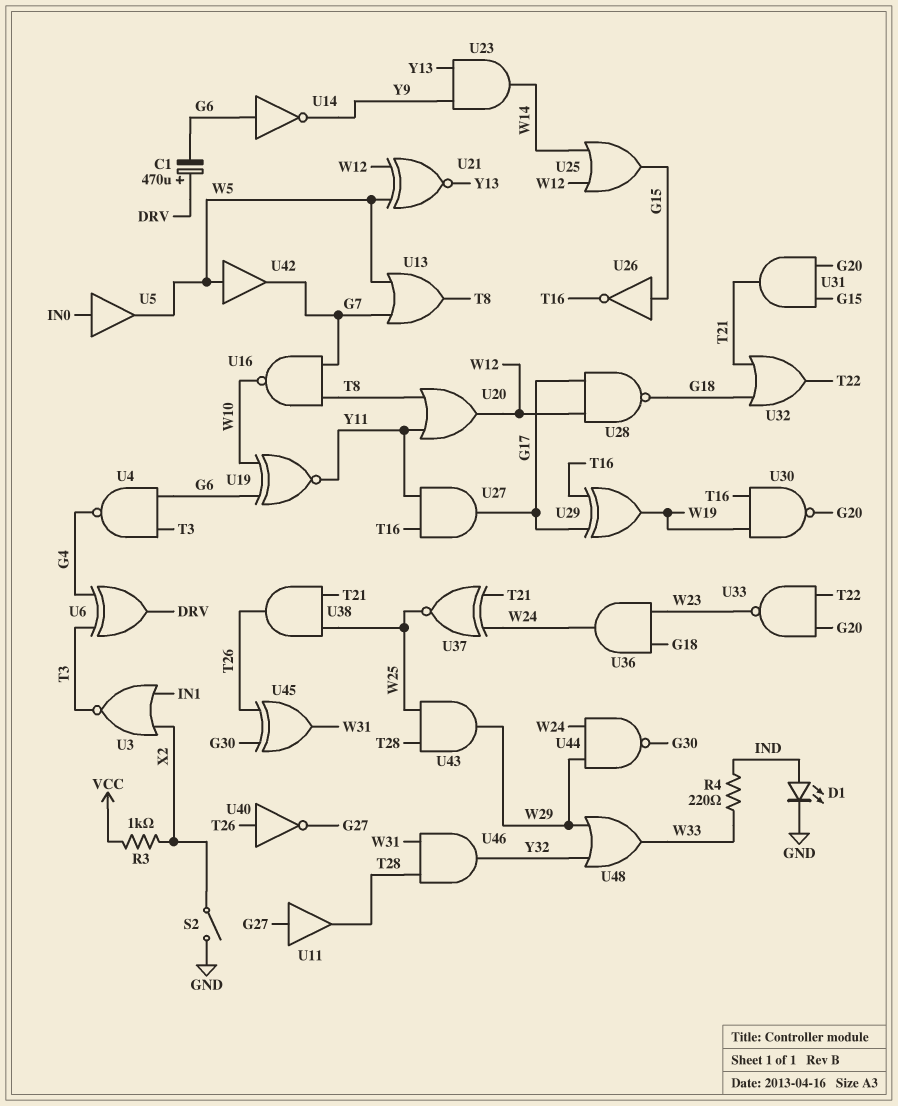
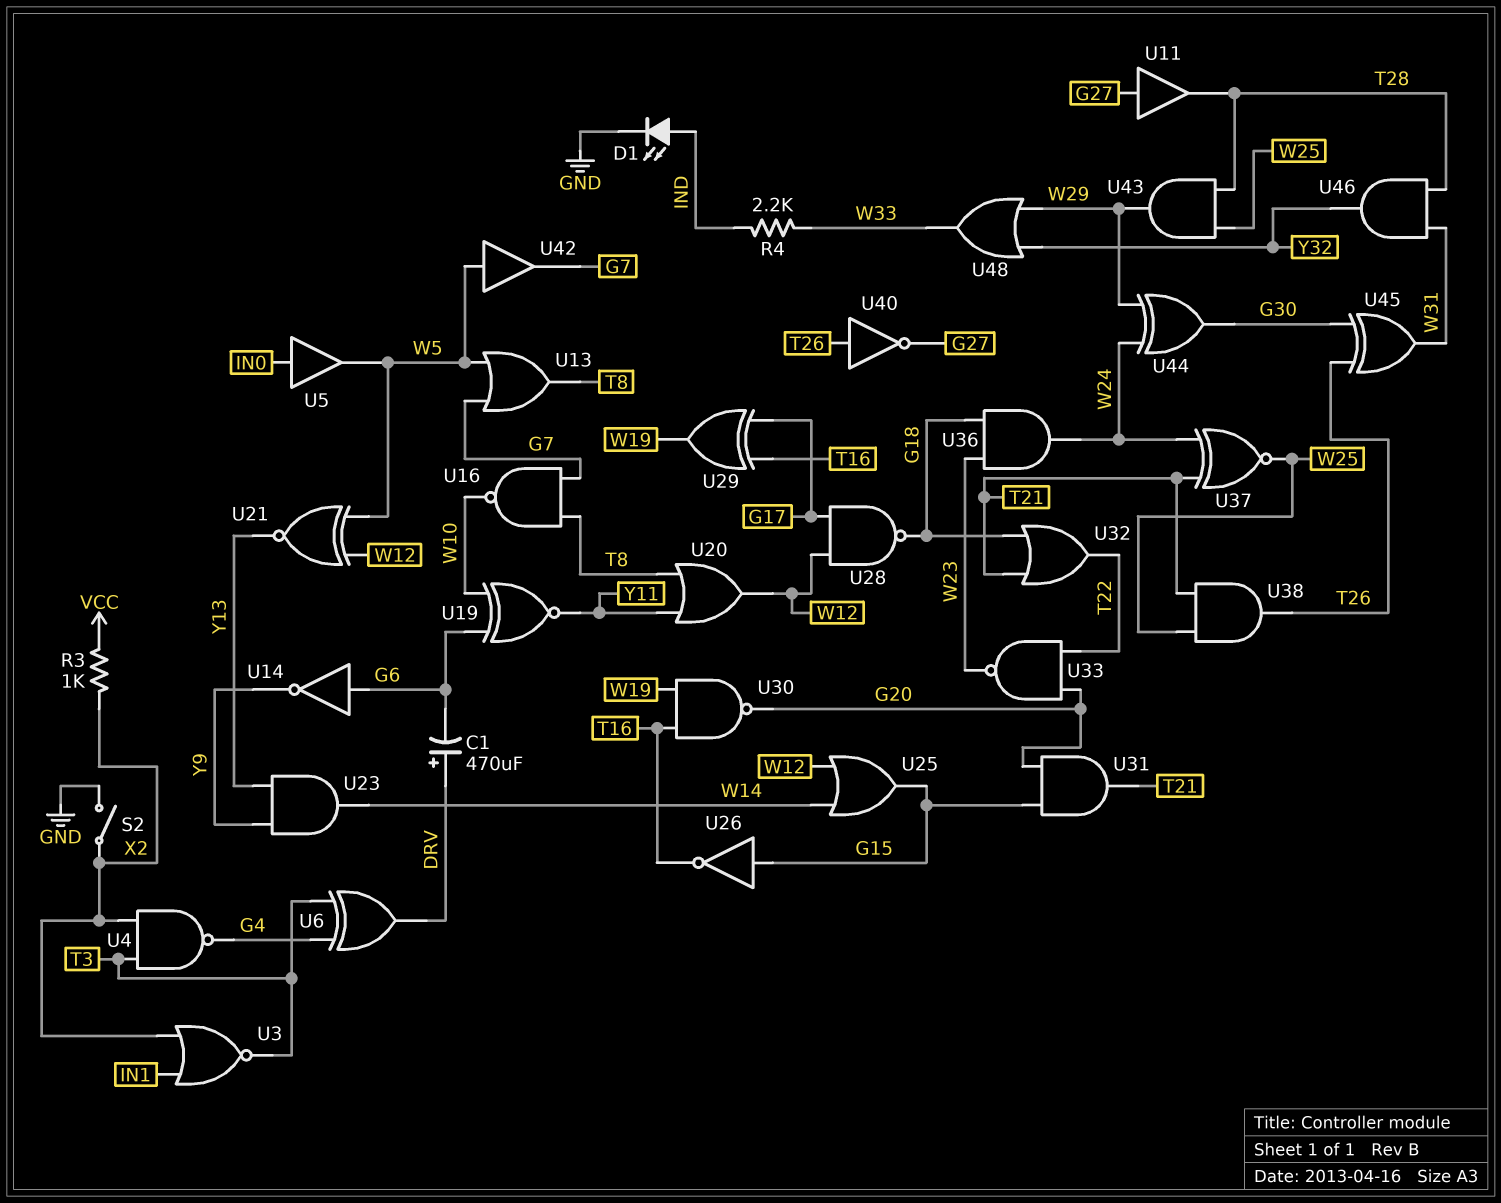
R4: 220 (IND, W33) -> 2.2k (IND, W33)
U4: NAND (in G6, in T3, out G4) -> NAND (in T3, in X2, out G4)
U27: AND (in T16, in Y11, out G17) -> none
U44: NAND (in W24, in W29, out G30) -> XOR (in W24, in W29, out G30)

